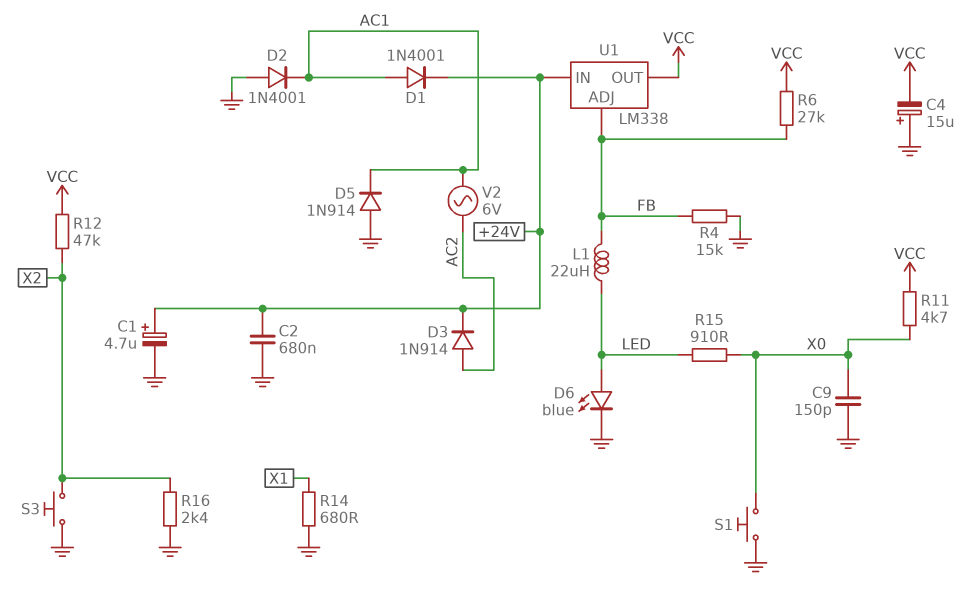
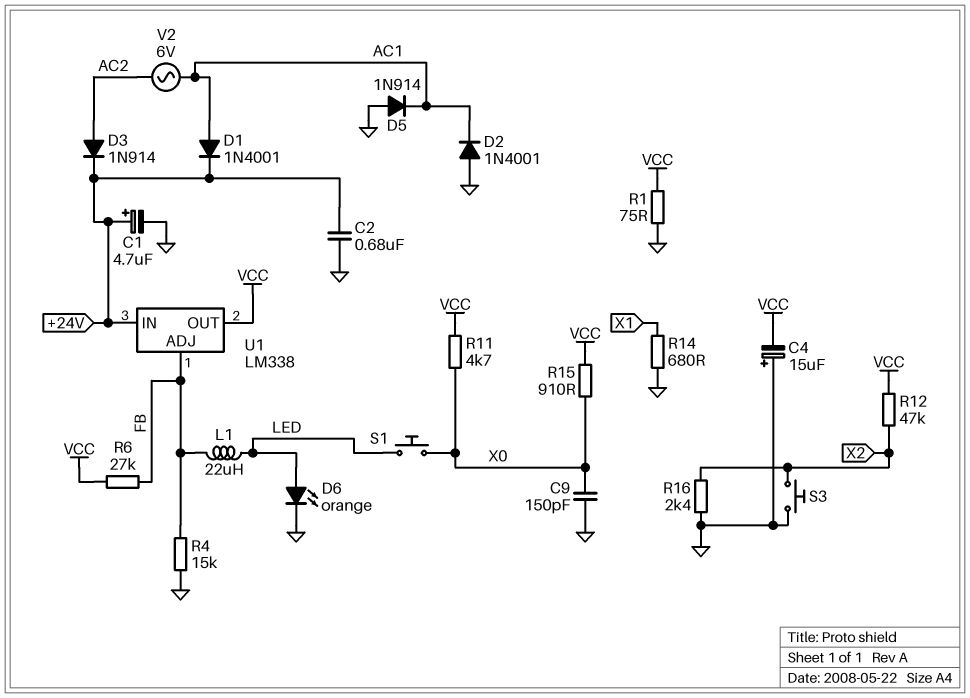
D6: LED blue (A LED, K GND) -> LED orange (A LED, K GND)
R1: none -> 75 (GND, VCC)
R15: 910 (LED, X0) -> 910 (VCC, X0)
S1: button (GND, X0) -> button (LED, X0)

